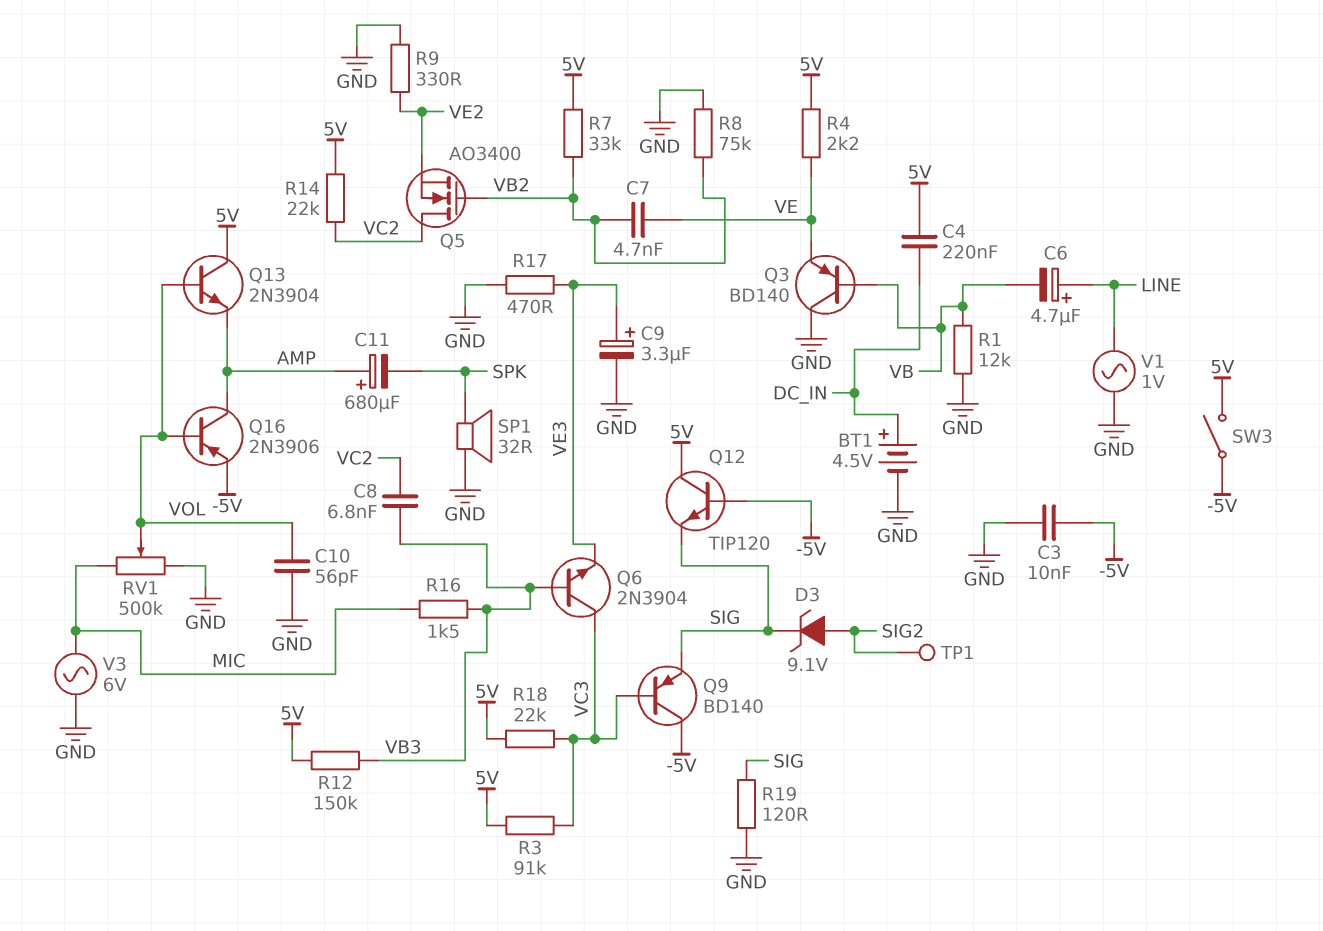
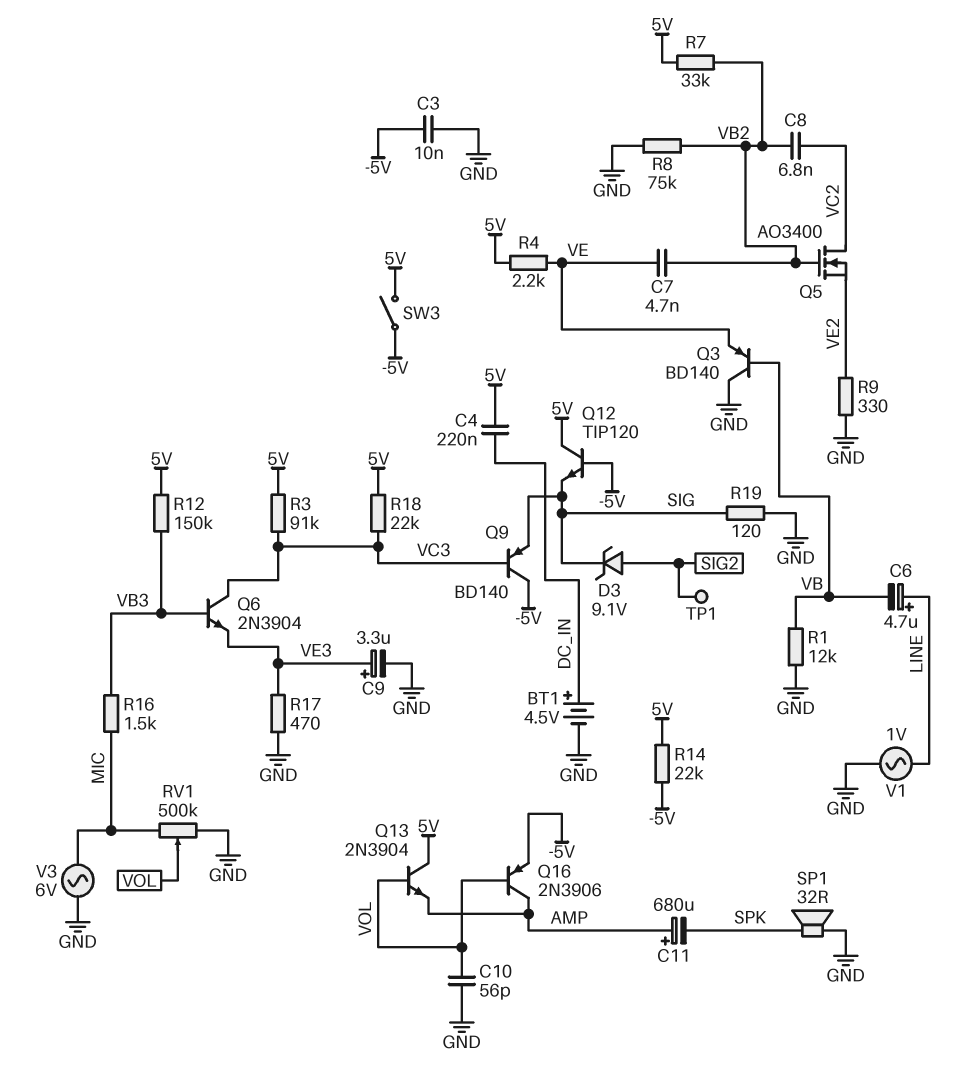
C8: 6.8nF (VB3, VC2) -> 6.8nF (VB2, VC2)
R14: 22k (5V, VC2) -> 22k (-5V, 5V)

